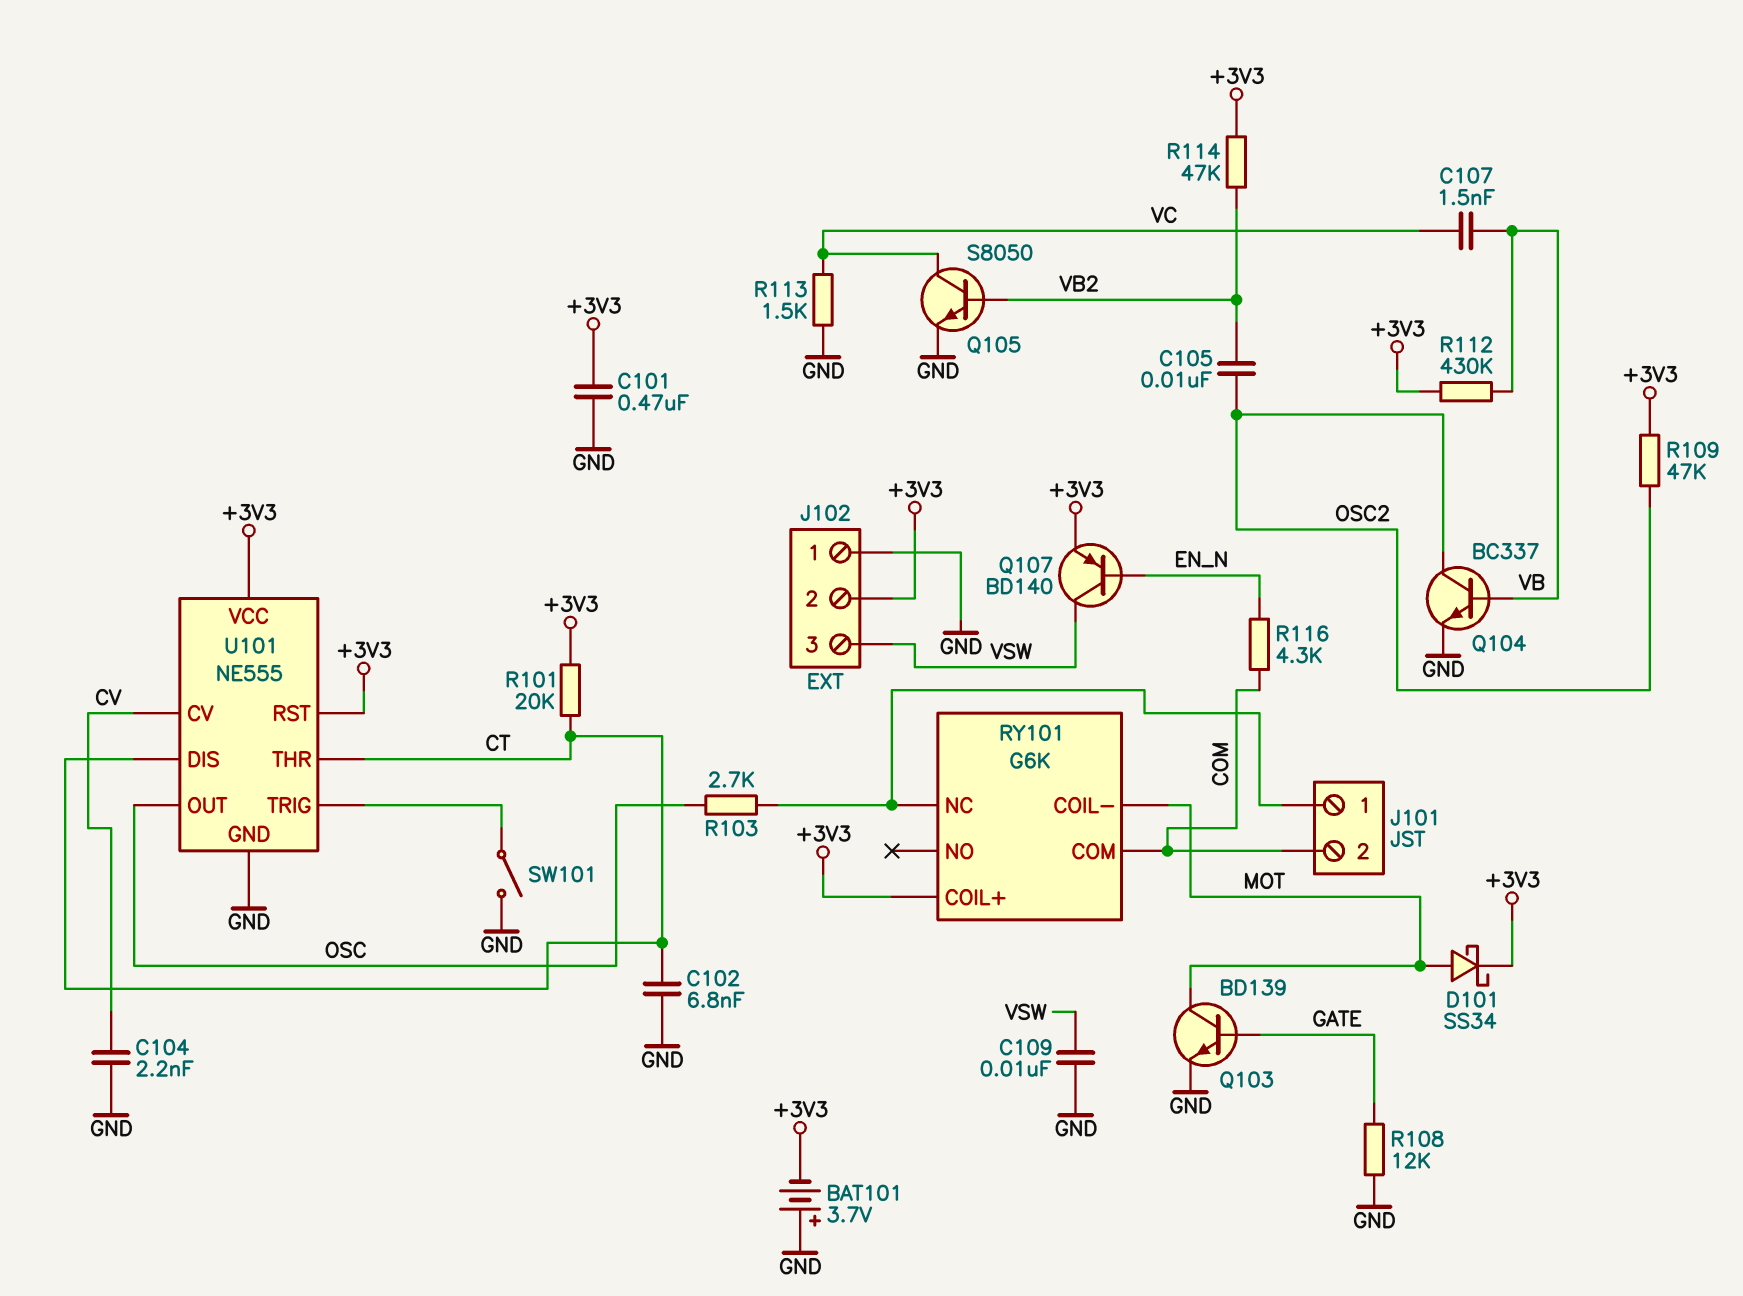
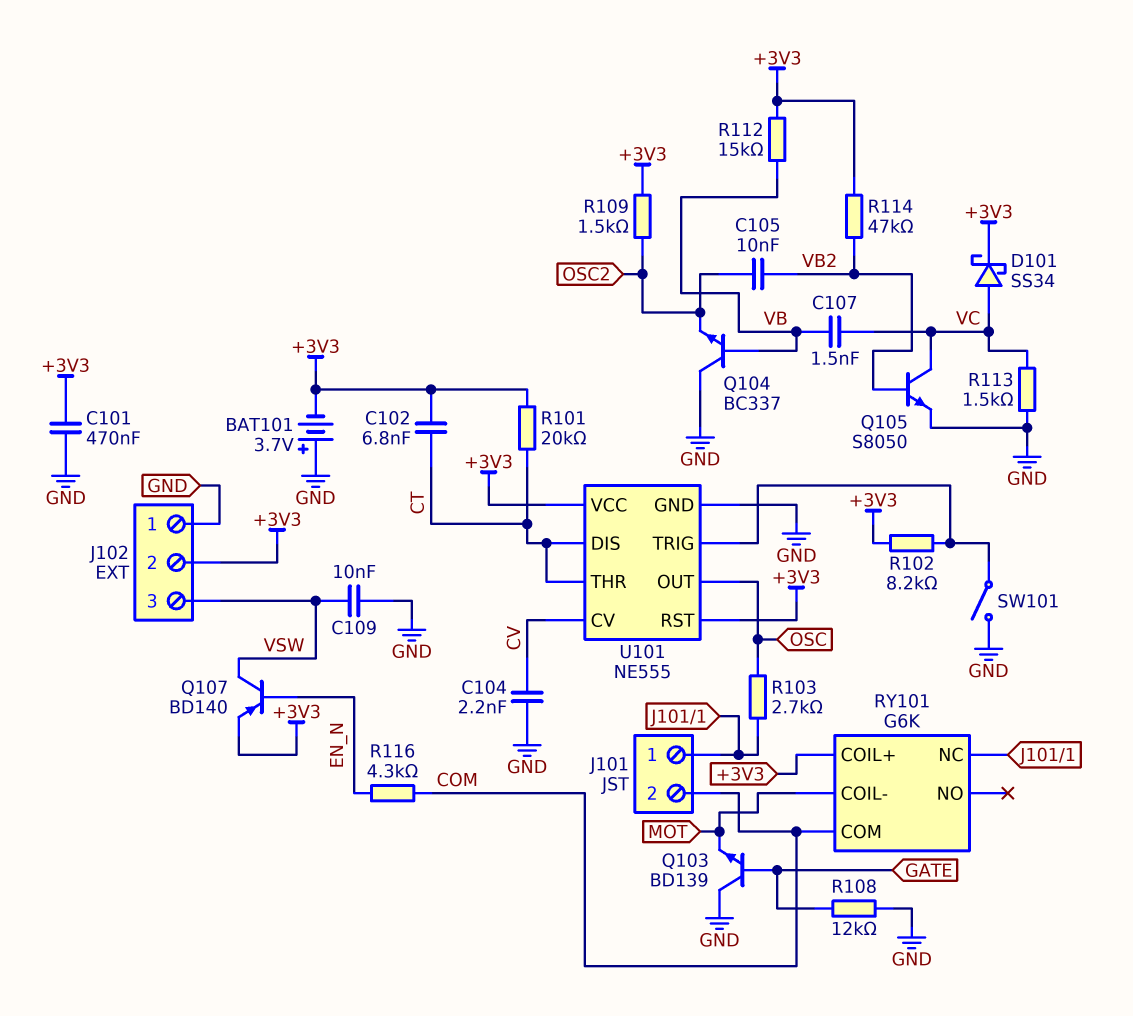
C102: 6.8nF (CT, GND) -> 6.8nF (+3V3, CT)
D101: schottky SS34 (A MOT, K +3V3) -> schottky SS34 (A VC, K +3V3)
Q103: NPN BD139 (B GATE, C MOT, E GND) -> NPN BD139 (B GATE, C GND, E MOT)
Q104: NPN BC337 (B VB, C OSC2, E GND) -> NPN BC337 (B VB, C GND, E OSC2)
R102: none -> 8.2k (+3V3, U101/TRIG)
R109: 47k (+3V3, OSC2) -> 1.5k (+3V3, OSC2)
R112: 430k (+3V3, VB) -> 15k (+3V3, VB)

